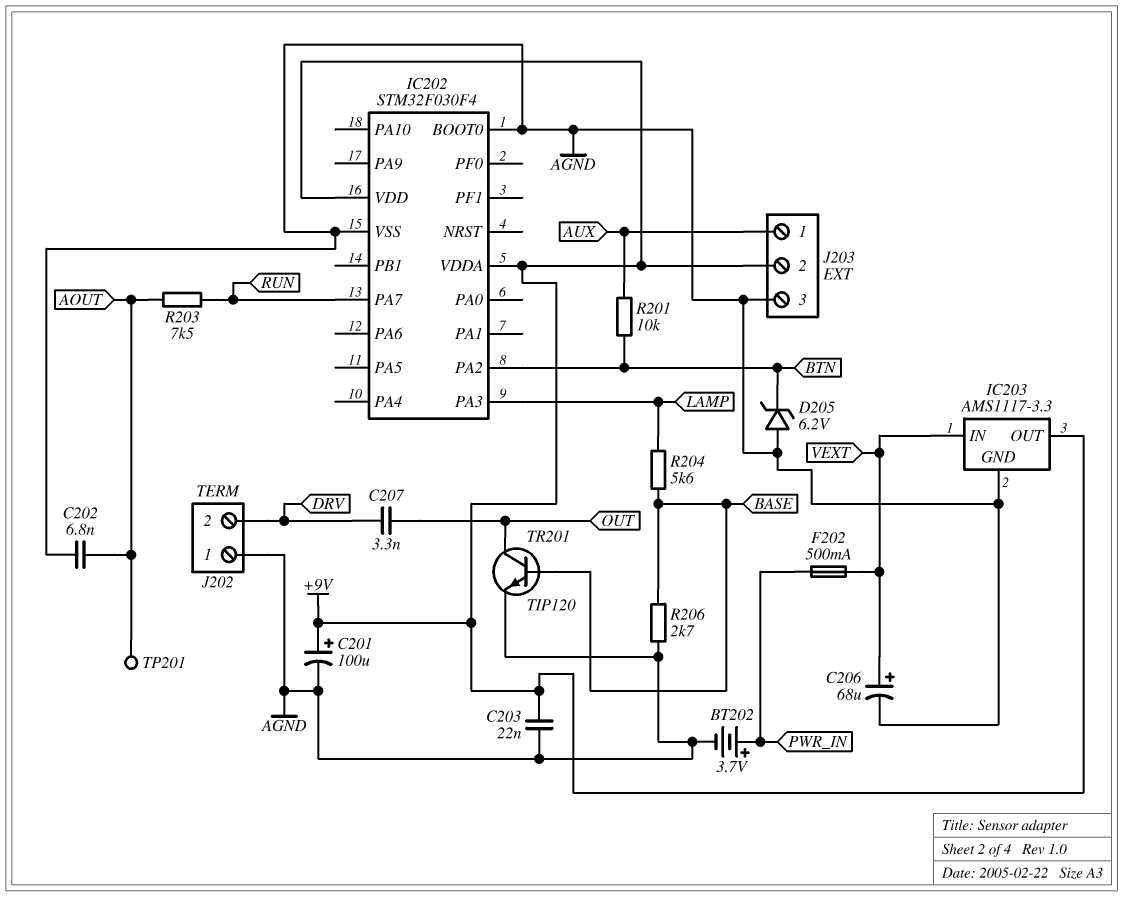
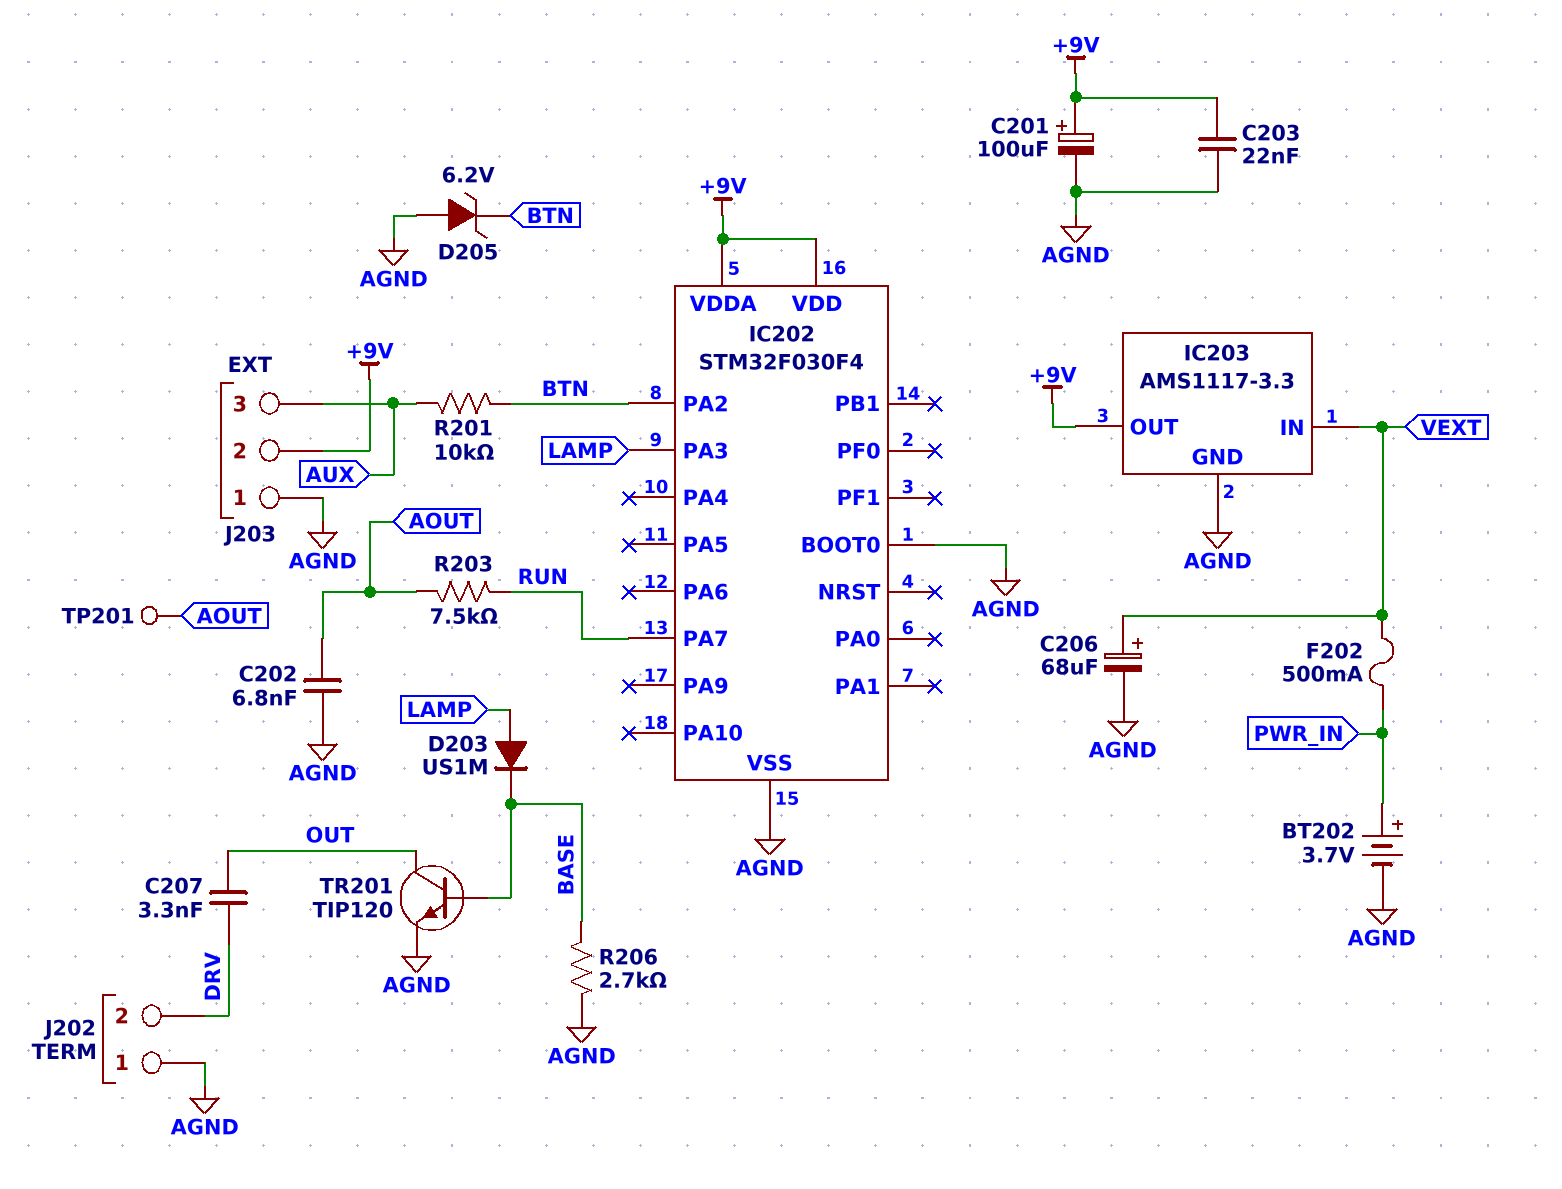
D203: none -> diode US1M (A LAMP, K BASE)
J203 pin 1: AUX -> AGND
J203 pin 3: AGND -> AUX
R204: 5.6k (BASE, LAMP) -> none

